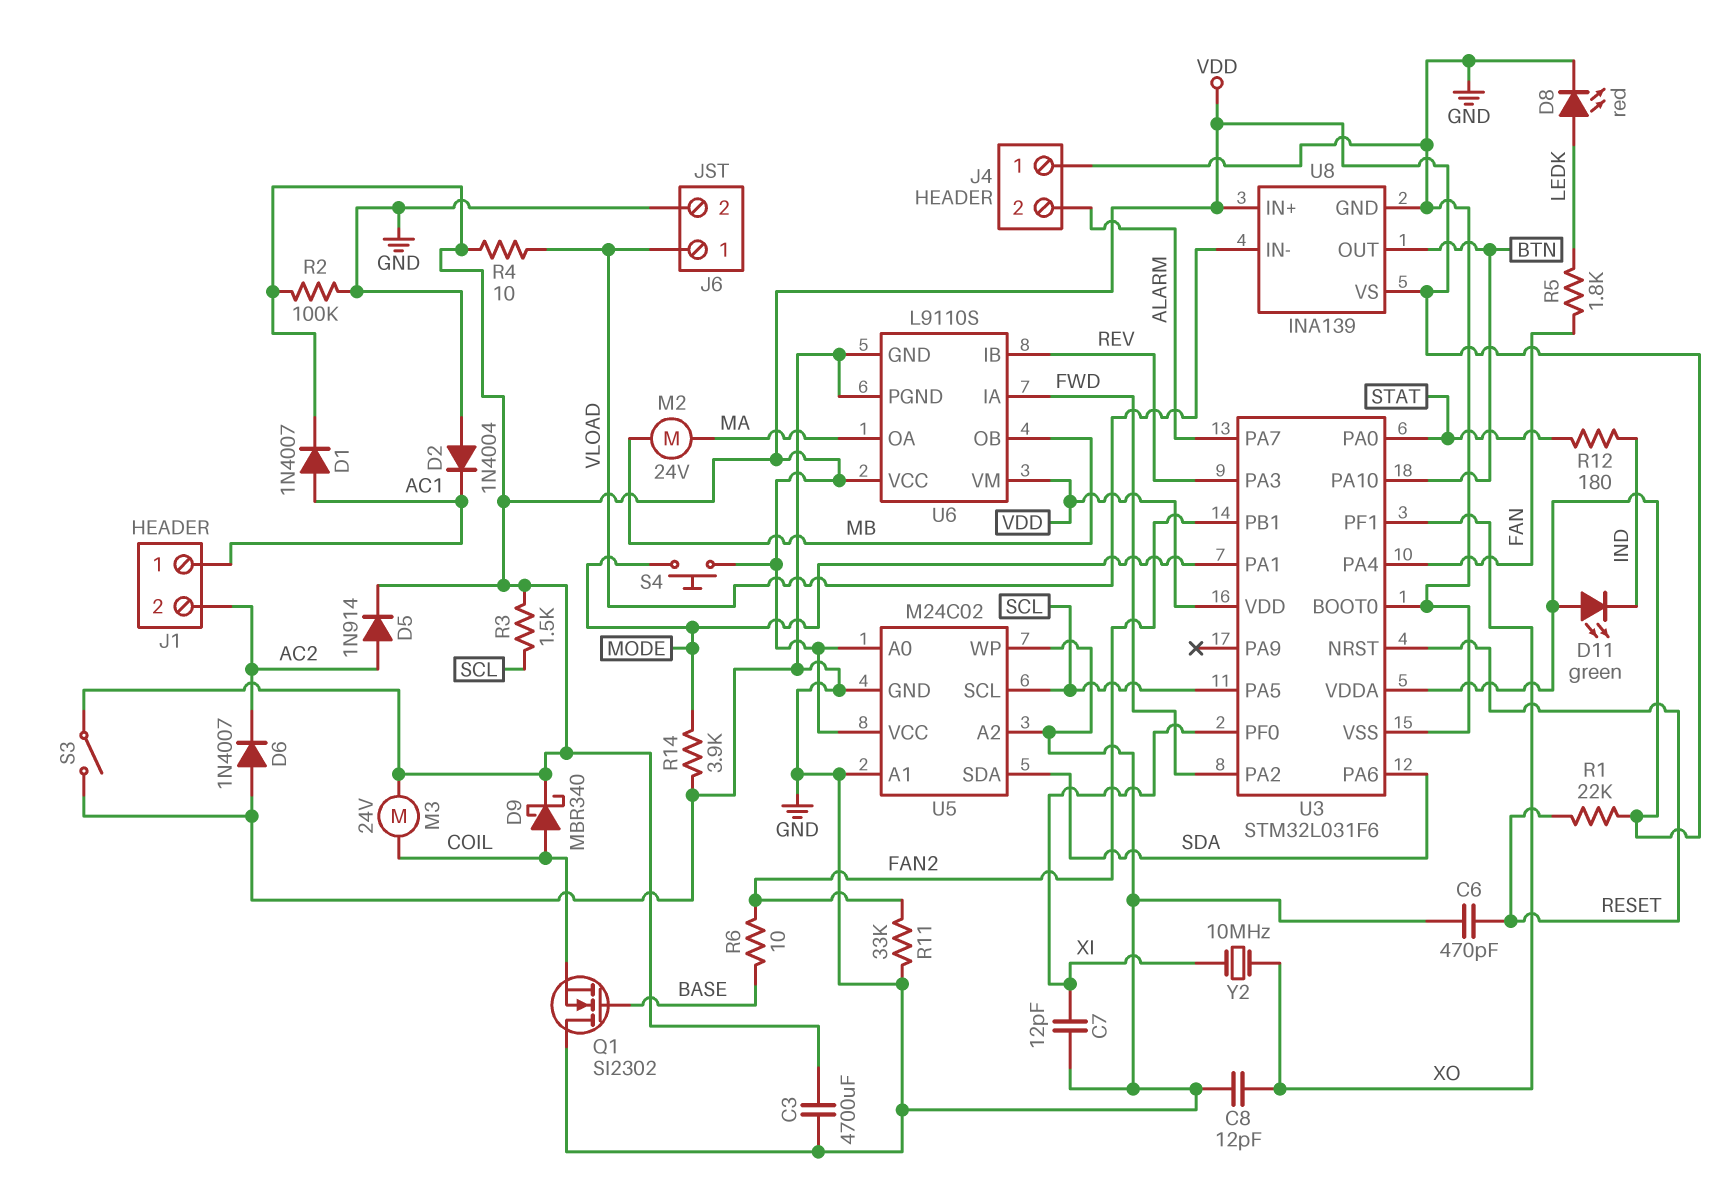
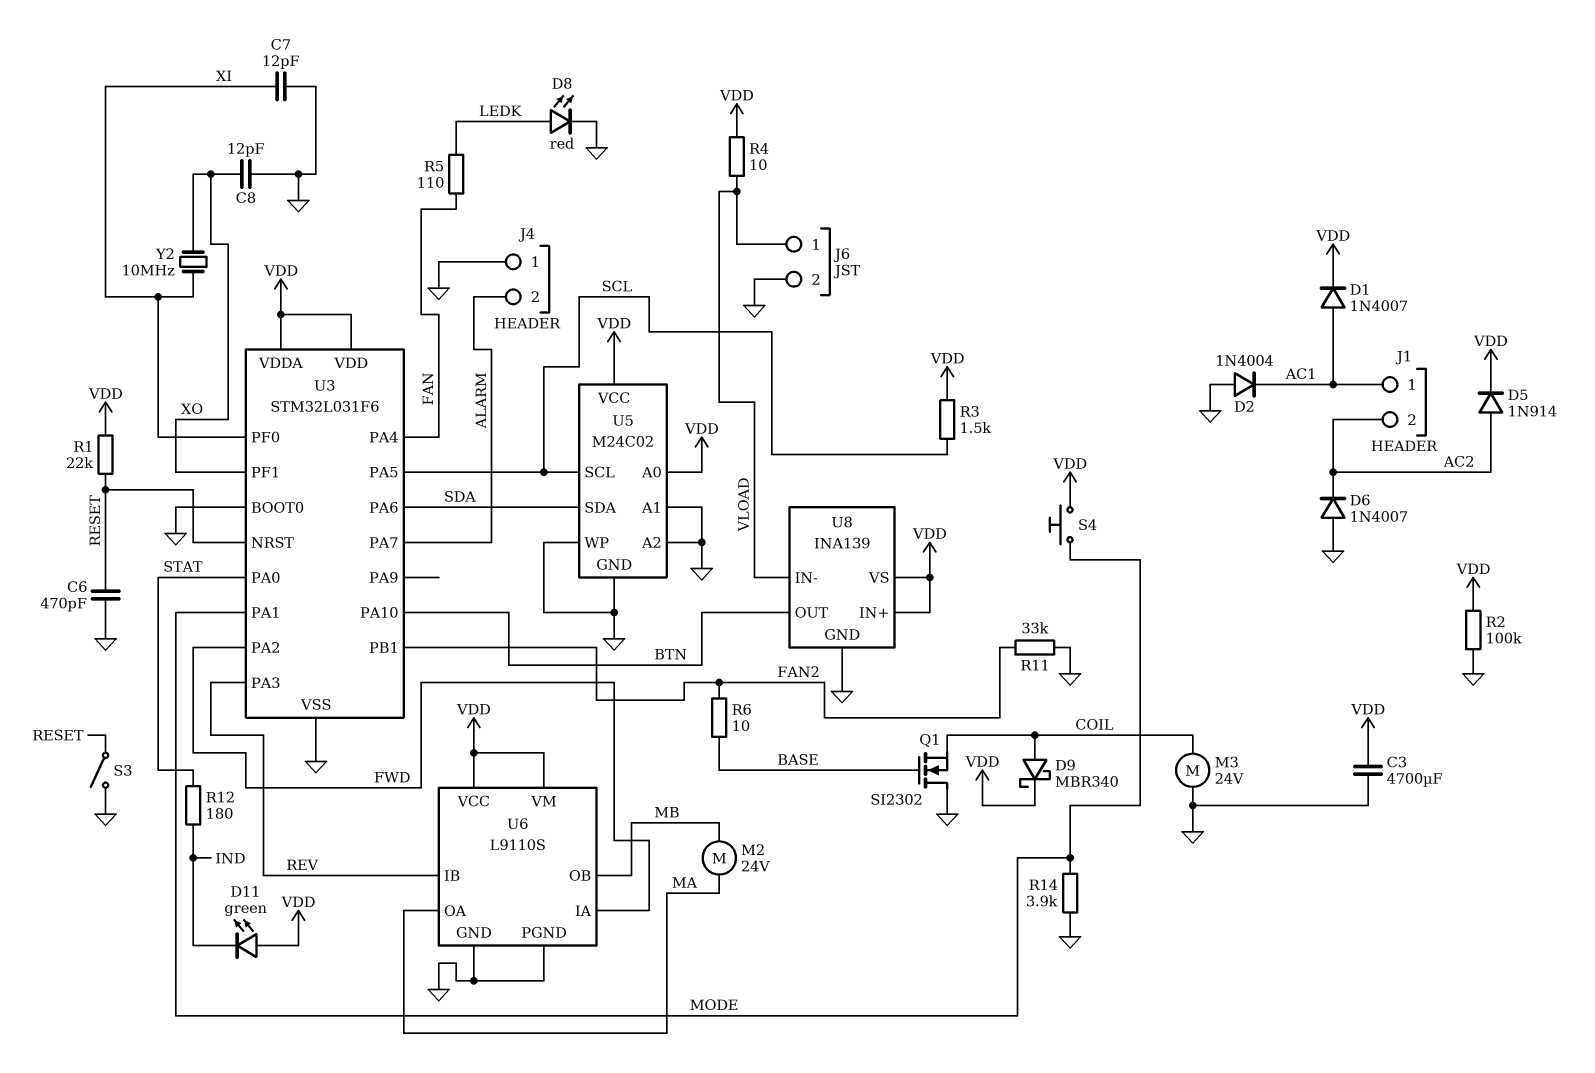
M3: motor 24V (COIL, VDD) -> motor 24V (COIL, GND)
R5: 1.8k (FAN, LEDK) -> 110 (FAN, LEDK)
S3: switch (GND, VDD) -> switch (GND, RESET)

